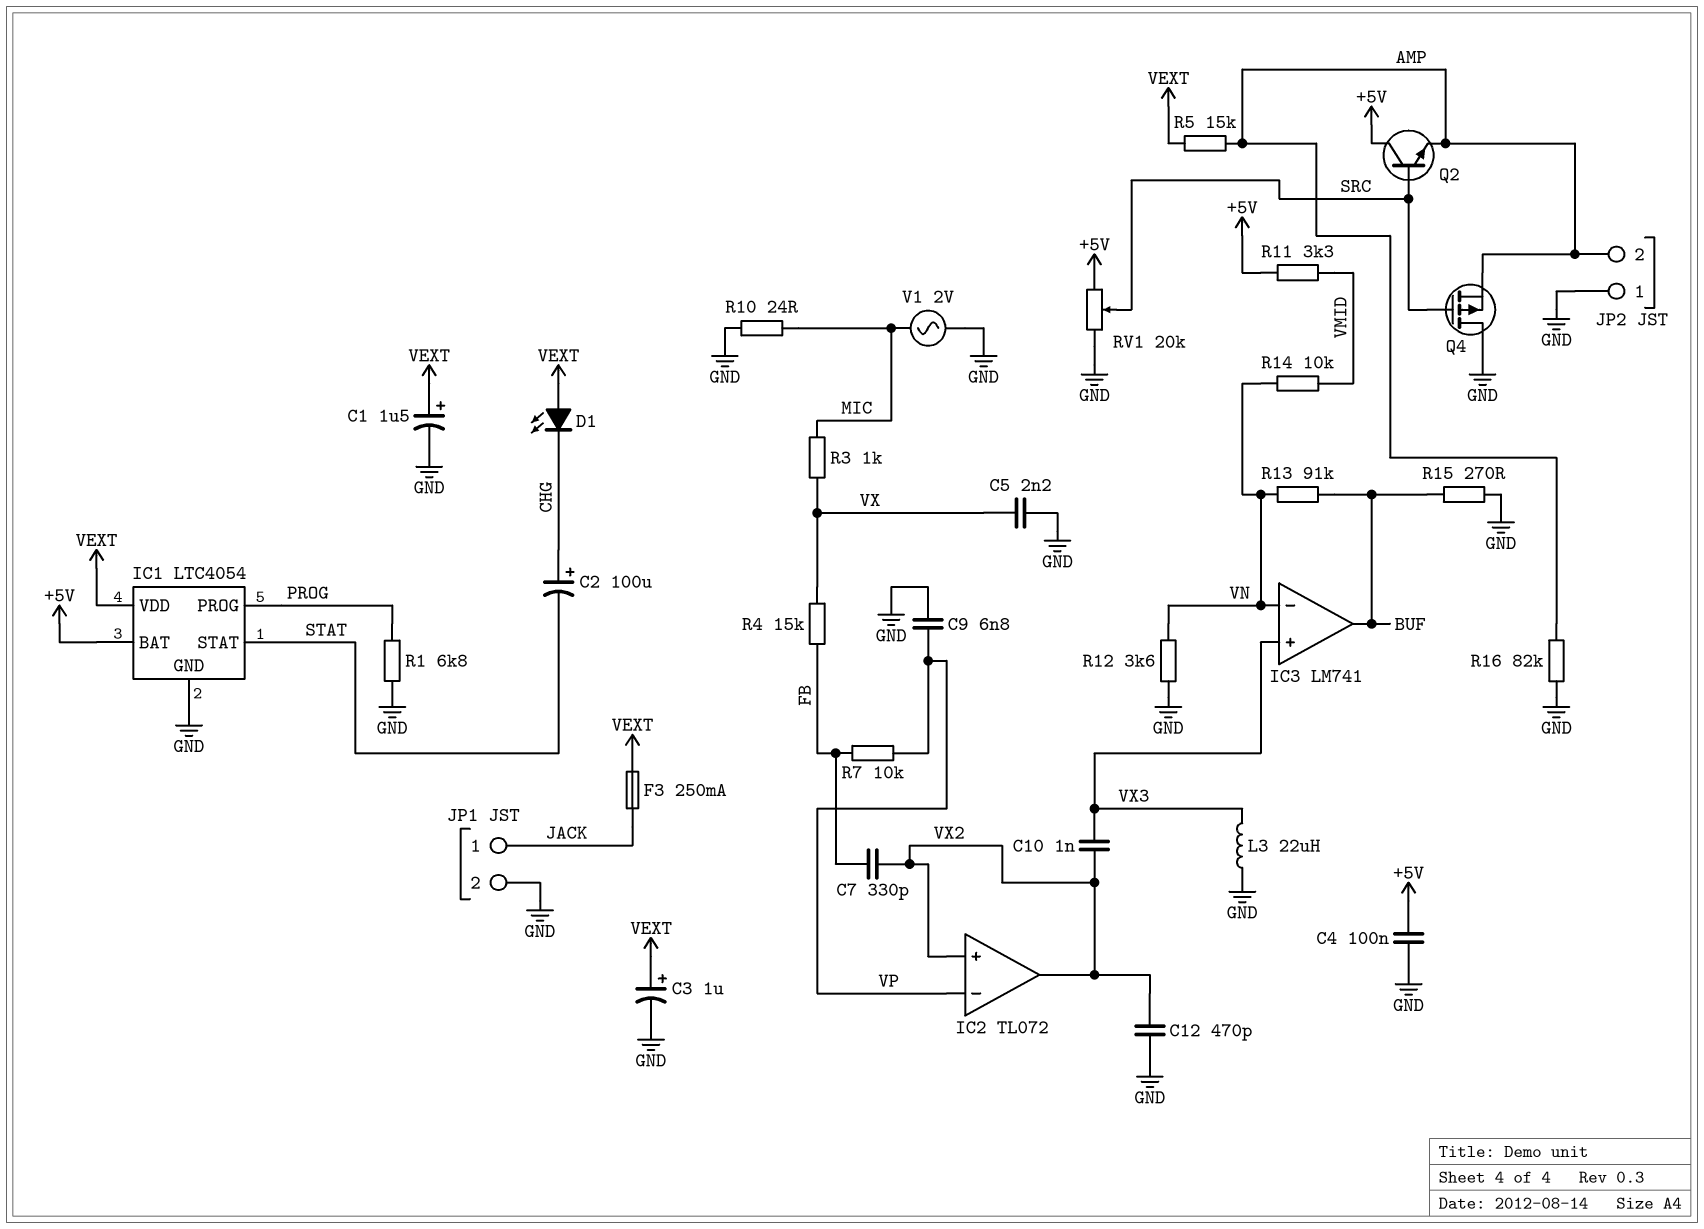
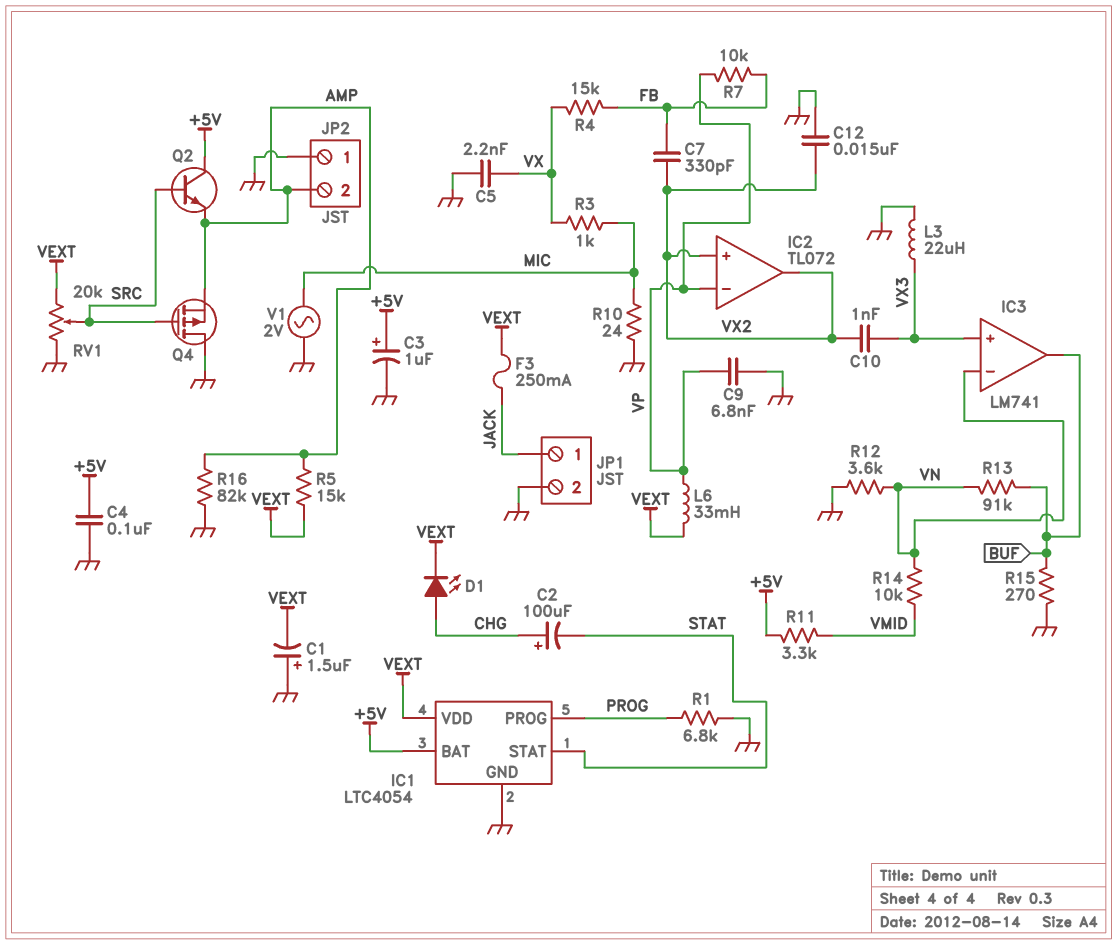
C1: 1.5uF (plus VEXT, minus GND) -> 1.5uF (plus GND, minus VEXT)
C3: 1uF (plus VEXT, minus GND) -> 1uF (plus +5V, minus GND)
C12: 470pF (GND, VX2) -> 15nF (GND, VX2)
D1: LED (A VEXT, K CHG) -> LED (A CHG, K VEXT)
L6: none -> 33mH (VEXT, VP)
RV1: 20k (+5V, GND, wiper SRC) -> 20k (GND, VEXT, wiper SRC)

